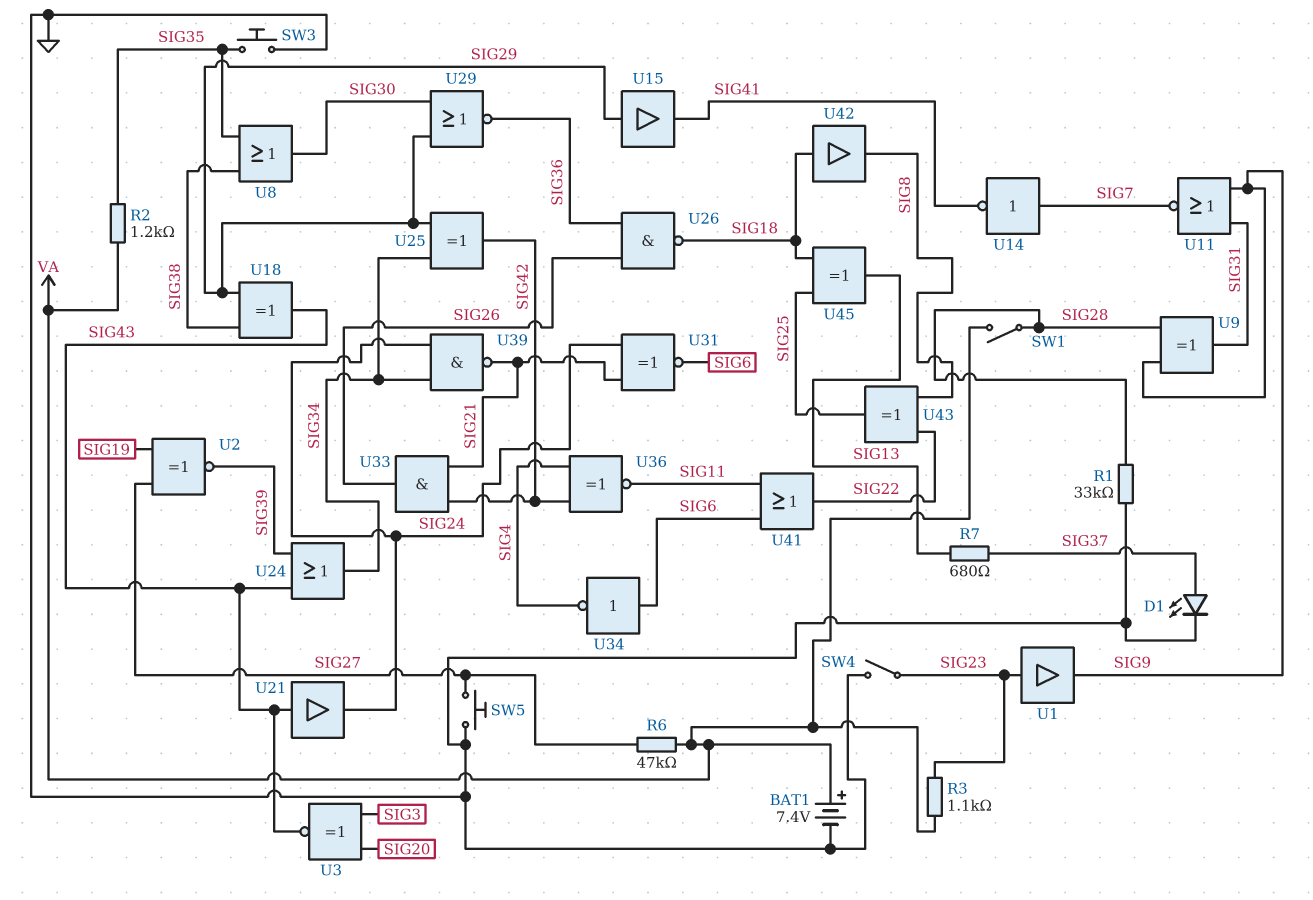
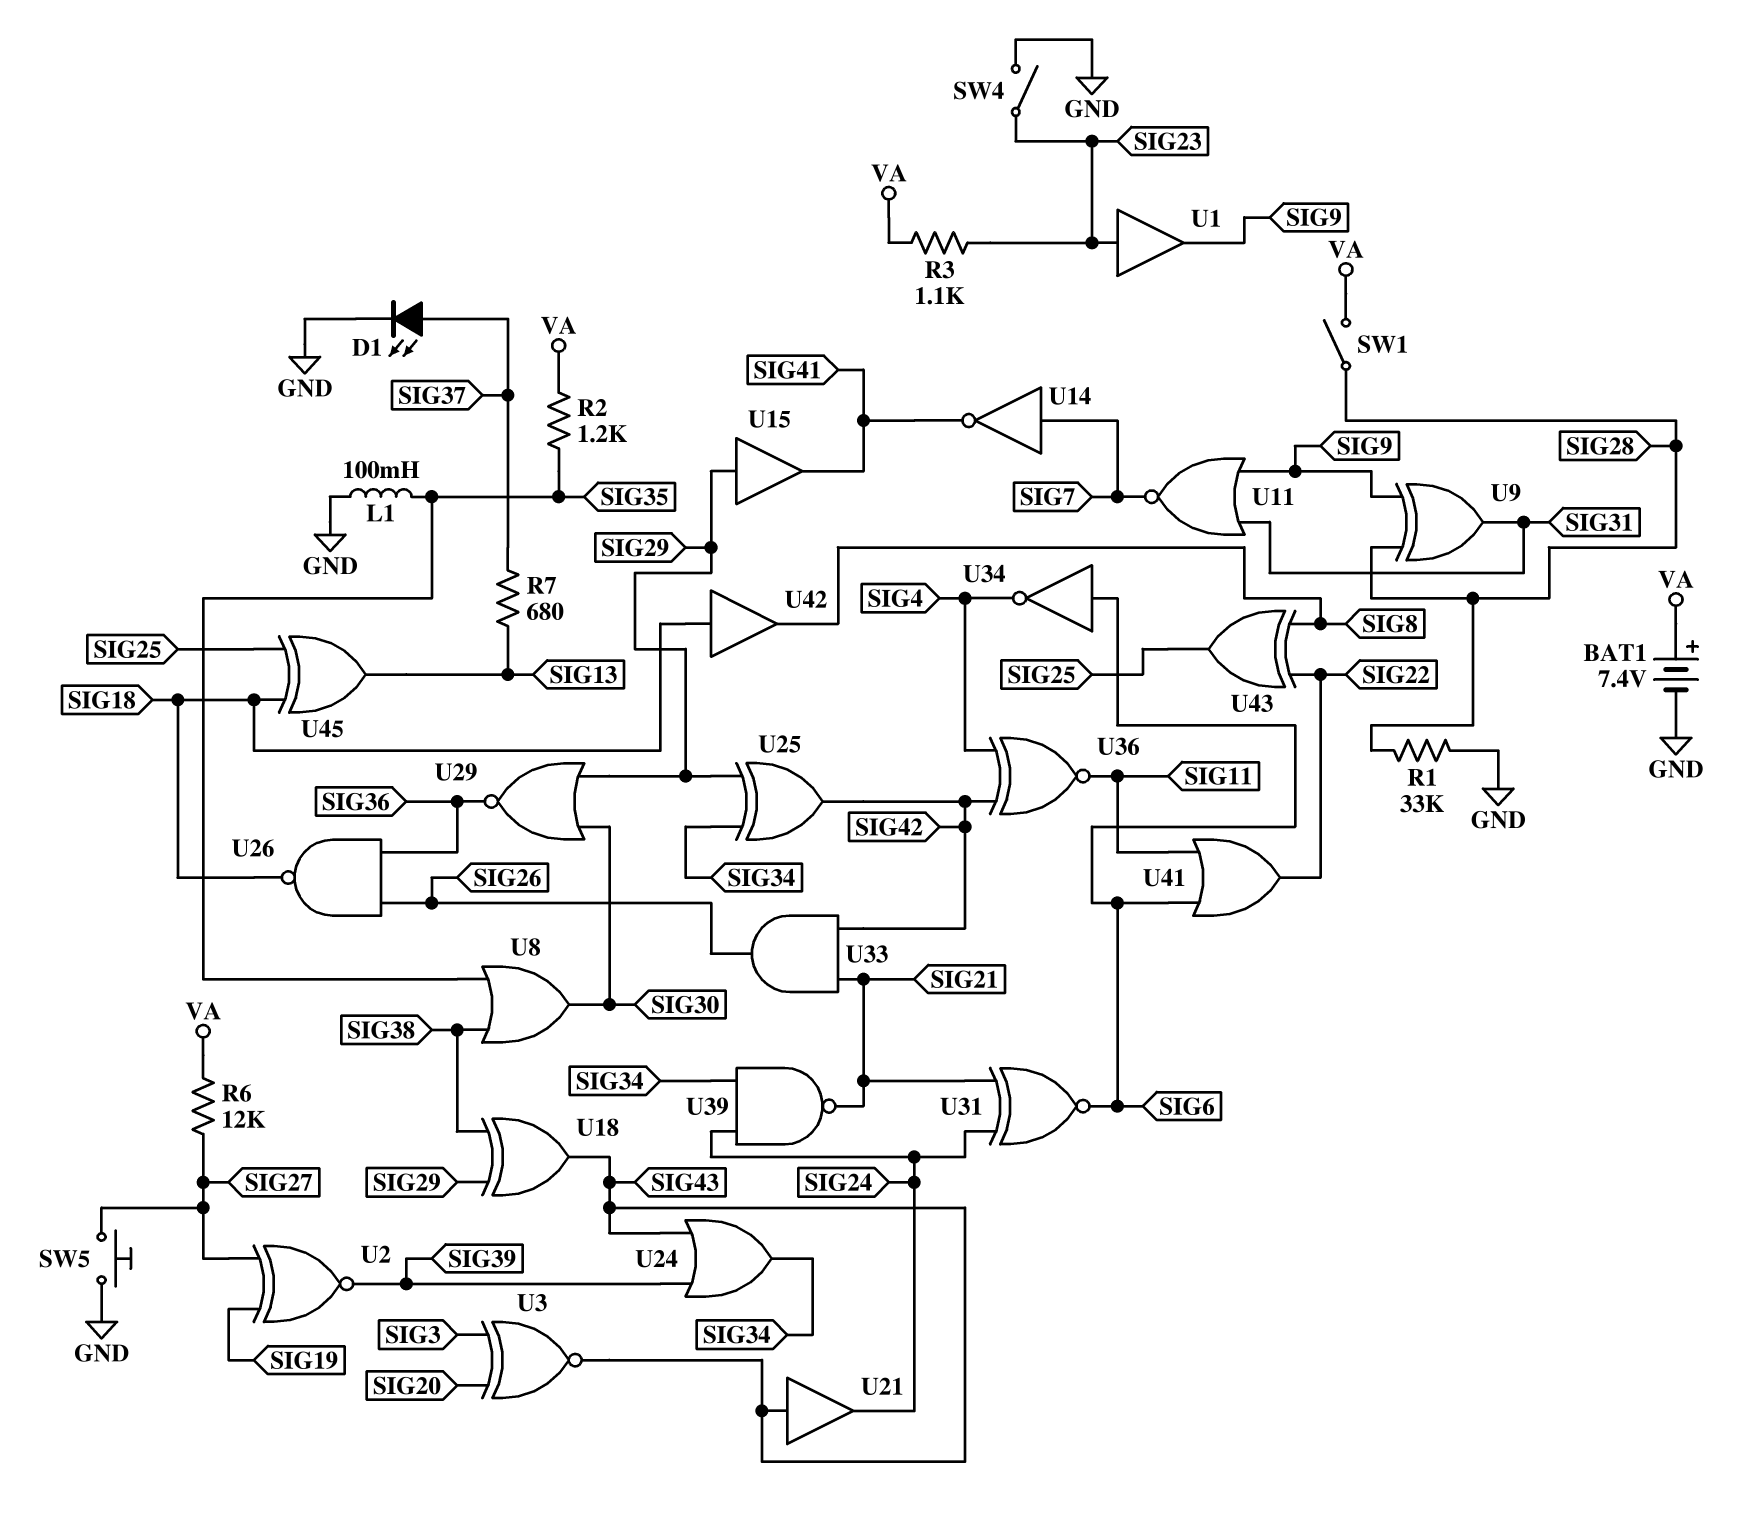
L1: none -> 100mH (GND, SIG35)
R6: 47k (SIG27, VA) -> 12k (SIG27, VA)
SW3: button (GND, SIG35) -> none

